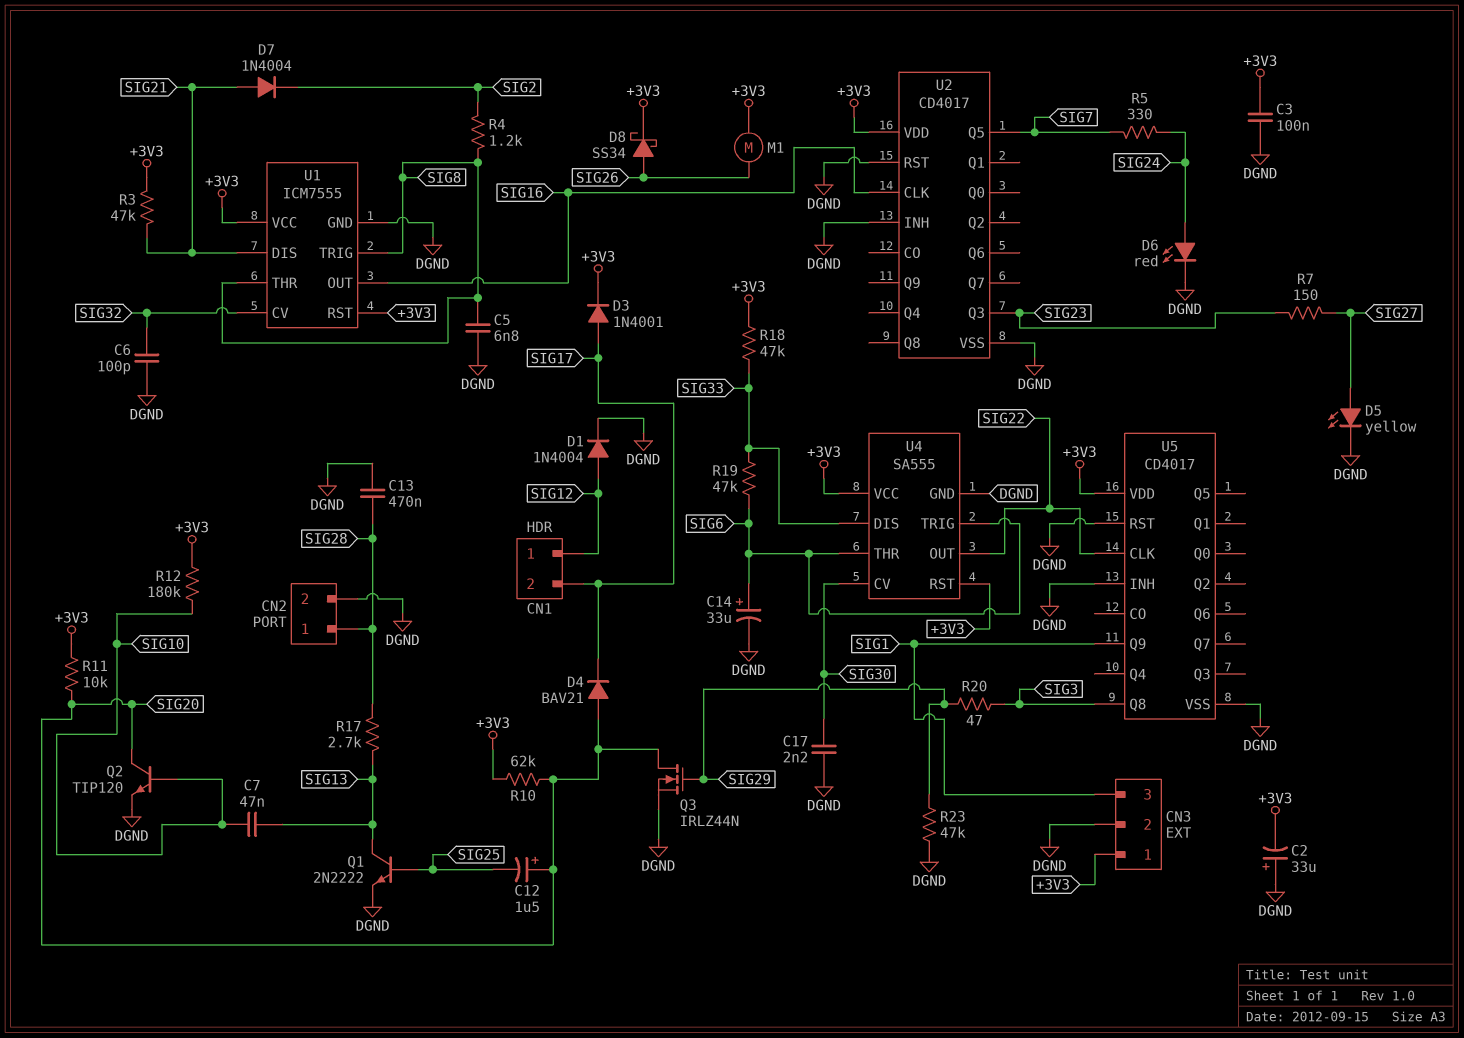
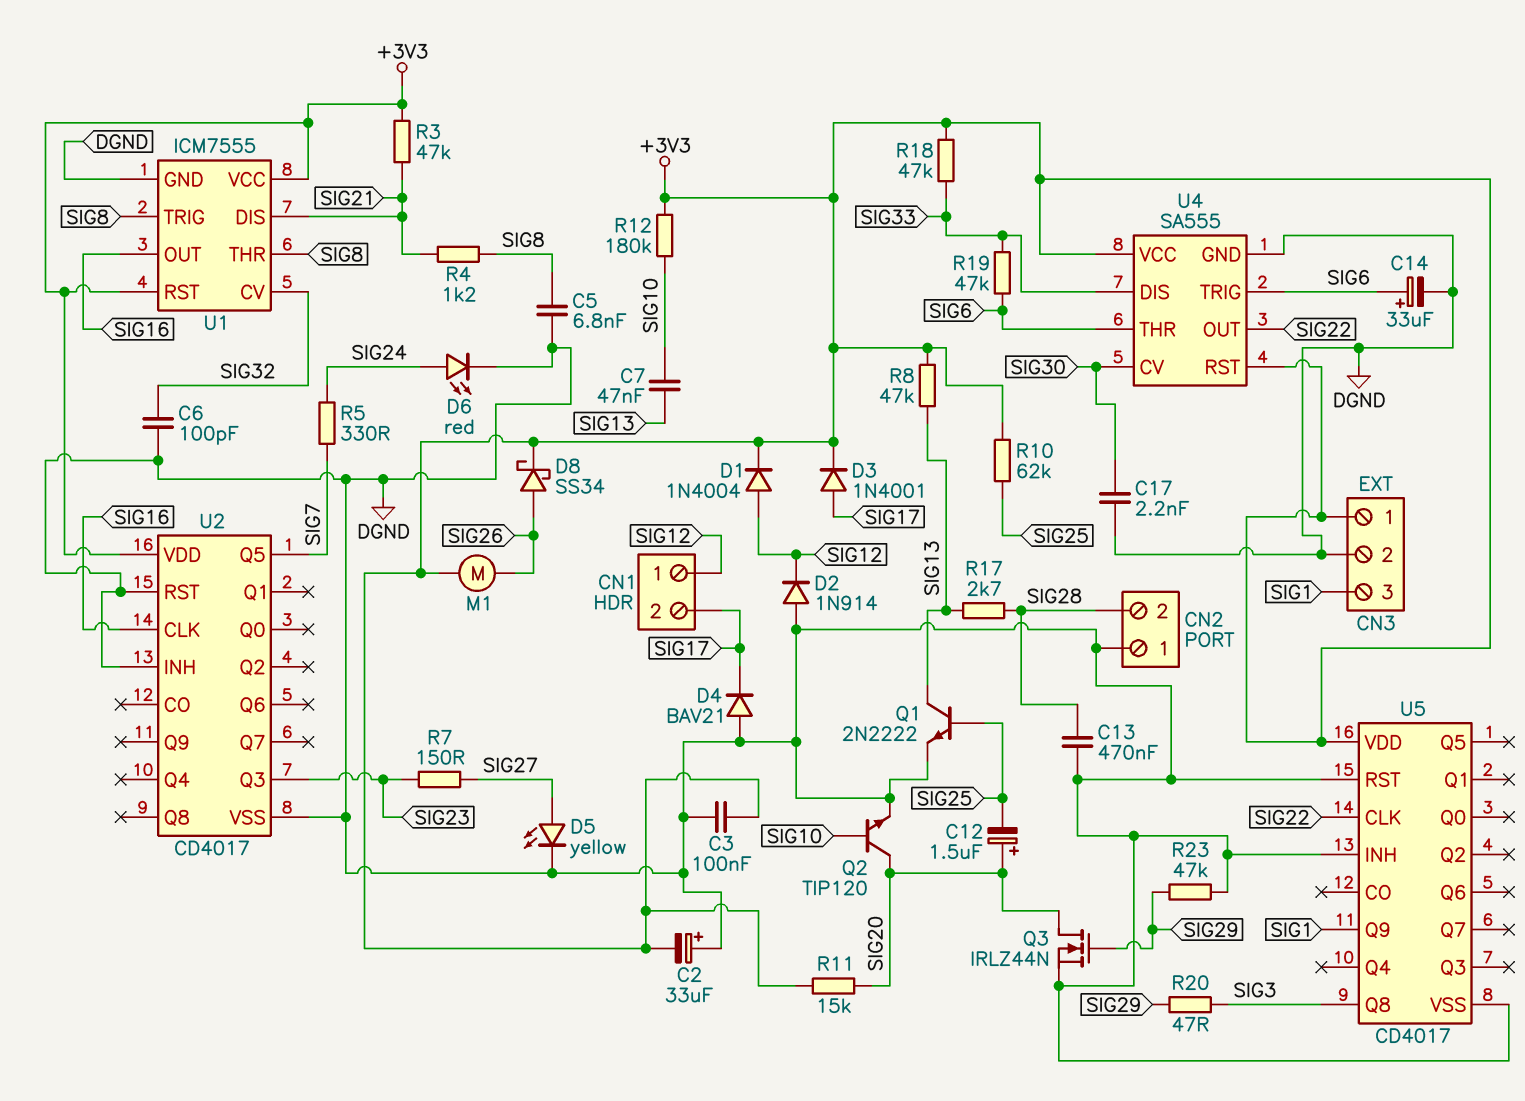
CN2 pin 1: SIG28 -> DGND
CN2 pin 2: DGND -> SIG28
D1: diode 1N4004 (A SIG12, K DGND) -> diode 1N4004 (A SIG12, K +3V3)
D2: none -> diode 1N914 (A DGND, K SIG12)
D4: diode BAV21 (A SIG20, K SIG17) -> diode BAV21 (A DGND, K SIG17)
D7: diode 1N4004 (A SIG21, K SIG2) -> none
R4: 1.2k (SIG2, SIG8) -> 1.2k (SIG8, SIG21)
R8: none -> 47k (+3V3, SIG13)
R10: 62k (+3V3, SIG20) -> 62k (+3V3, SIG25)
R11: 10k (+3V3, SIG20) -> 15k (+3V3, SIG20)

